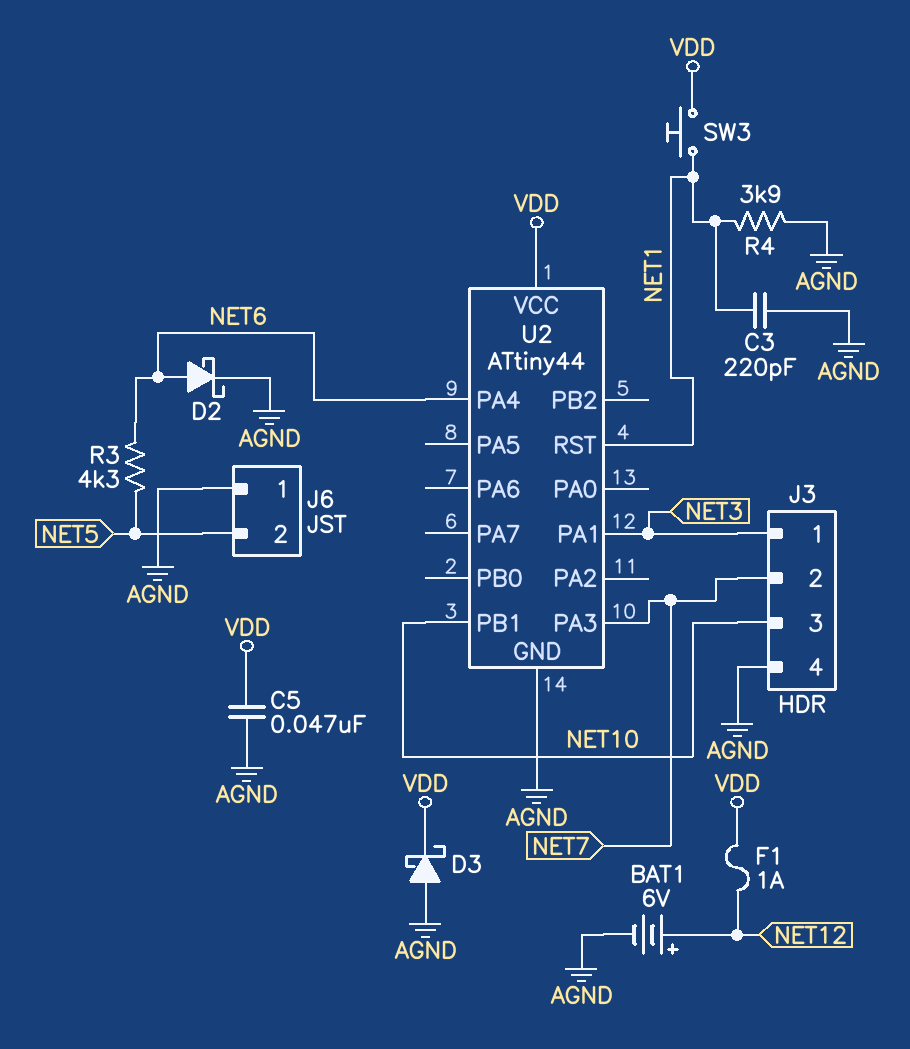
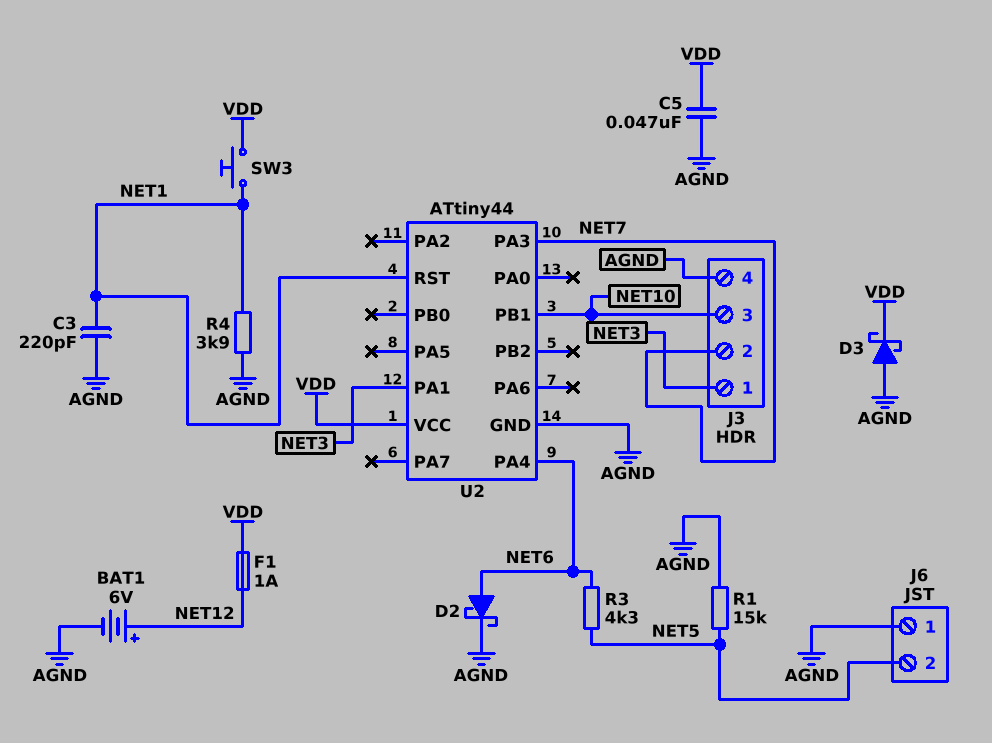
R1: none -> 15k (AGND, NET5)

